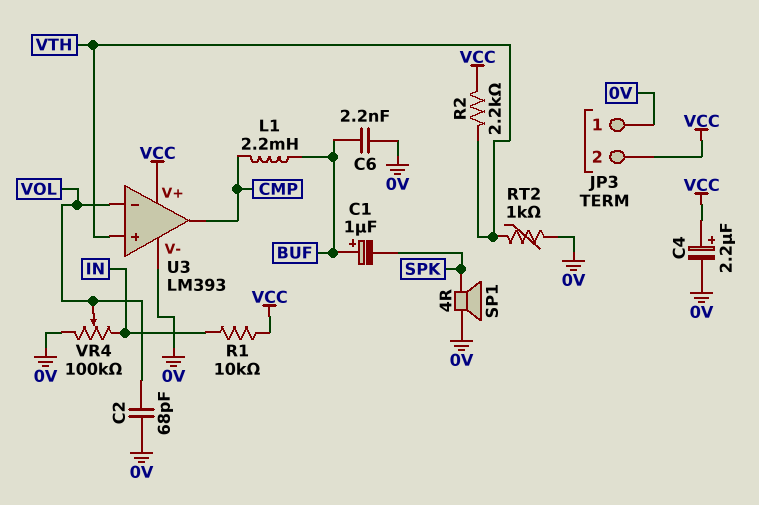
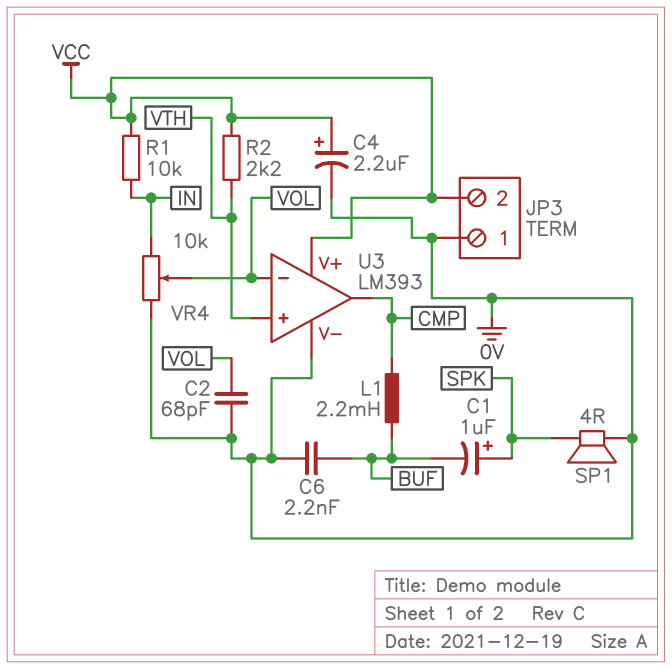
C1: 1uF (plus BUF, minus SPK) -> 1uF (plus SPK, minus BUF)
RT2: 1k (0V, VTH) -> none
VR4: 100k (0V, IN, wiper VOL) -> 10k (0V, IN, wiper VOL)

